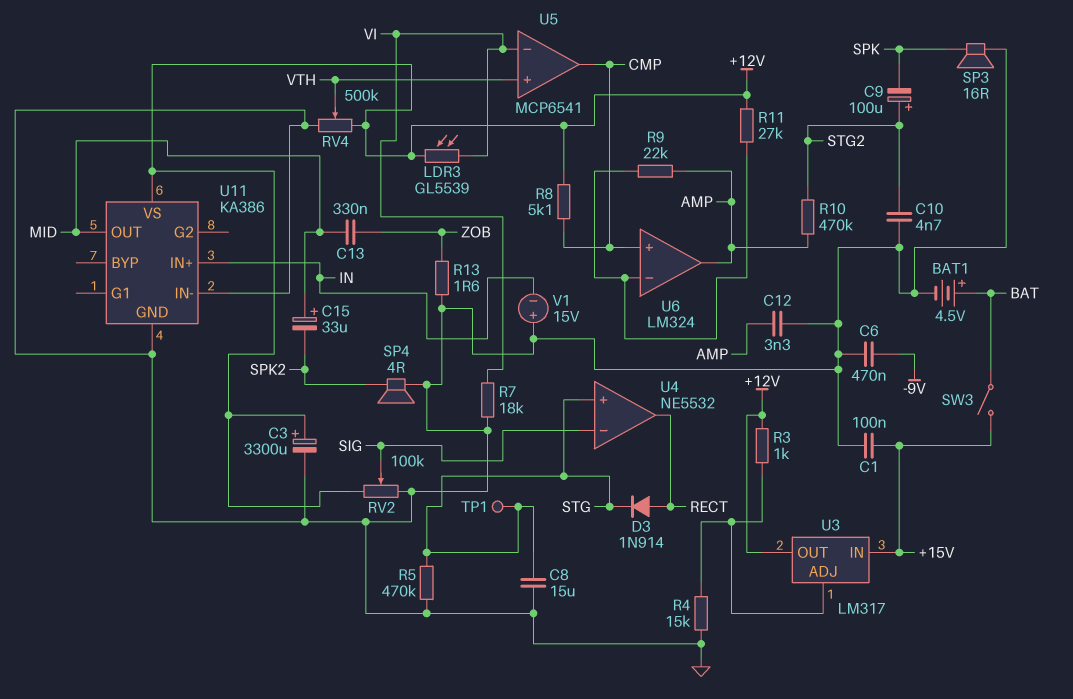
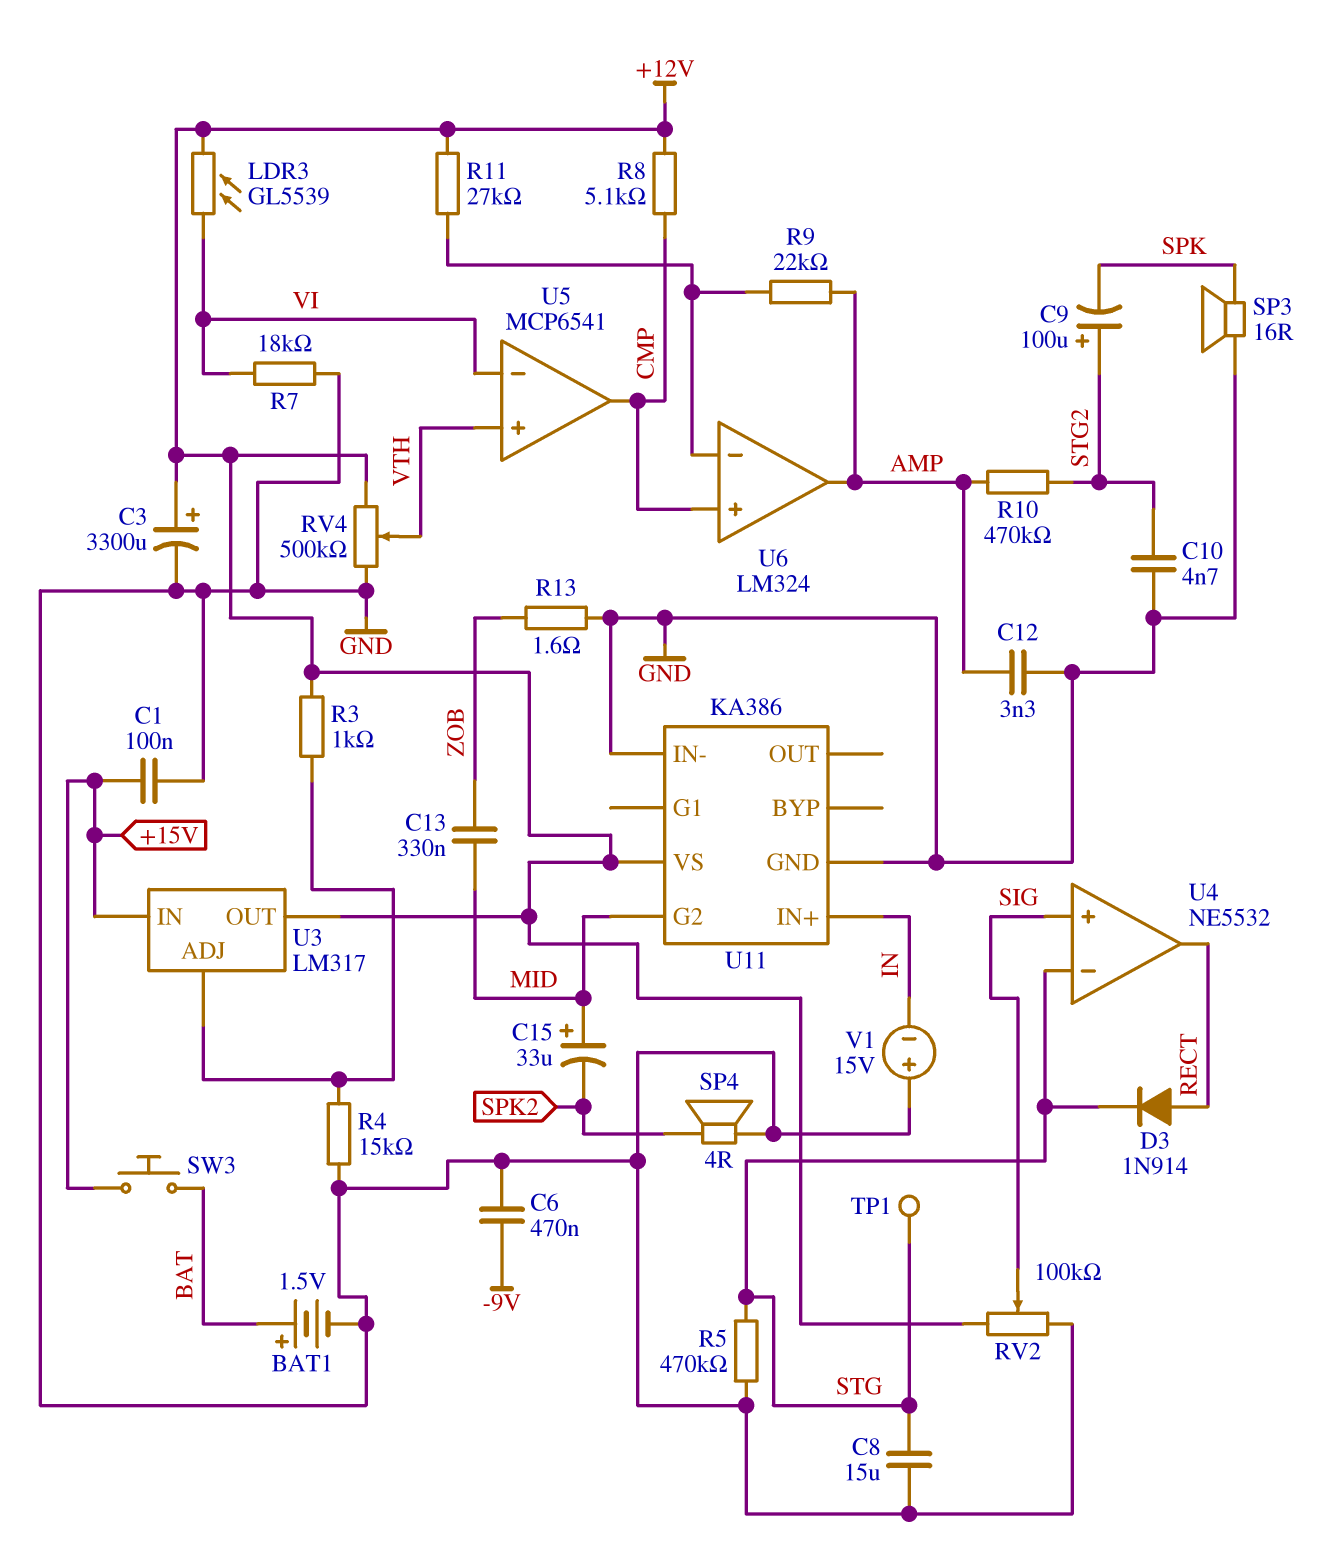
BAT1: 4.5V (plus BAT, minus GND) -> 1.5V (plus BAT, minus GND)
SW3: switch (+15V, BAT) -> button (+15V, BAT)
U4 pin in+: STG -> SIG
U4 pin in-: SIG -> STG
U11 pin G2: none -> MID
U11 pin OUT: MID -> none

